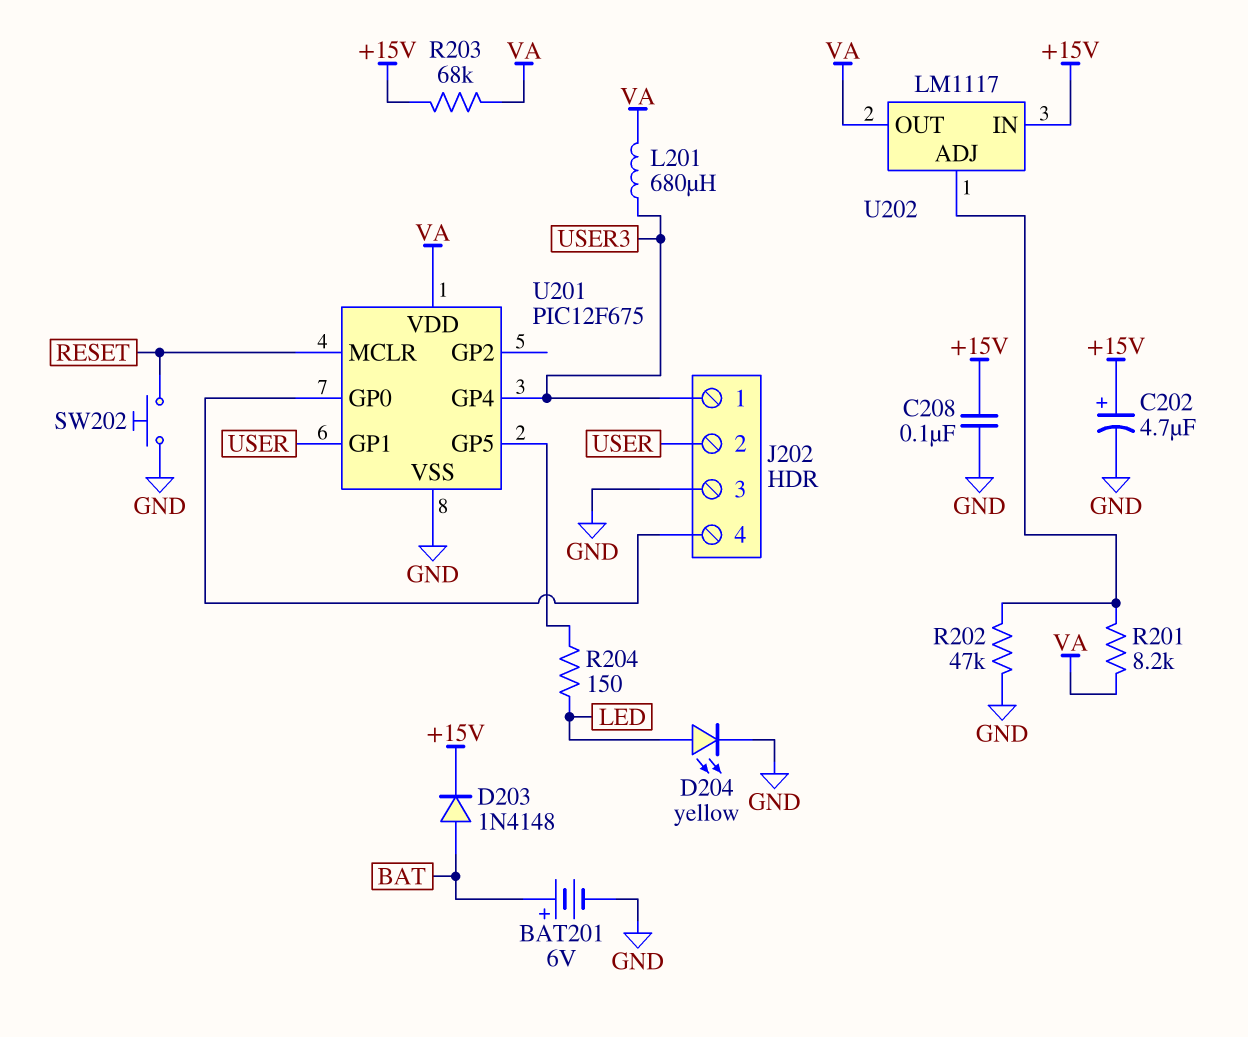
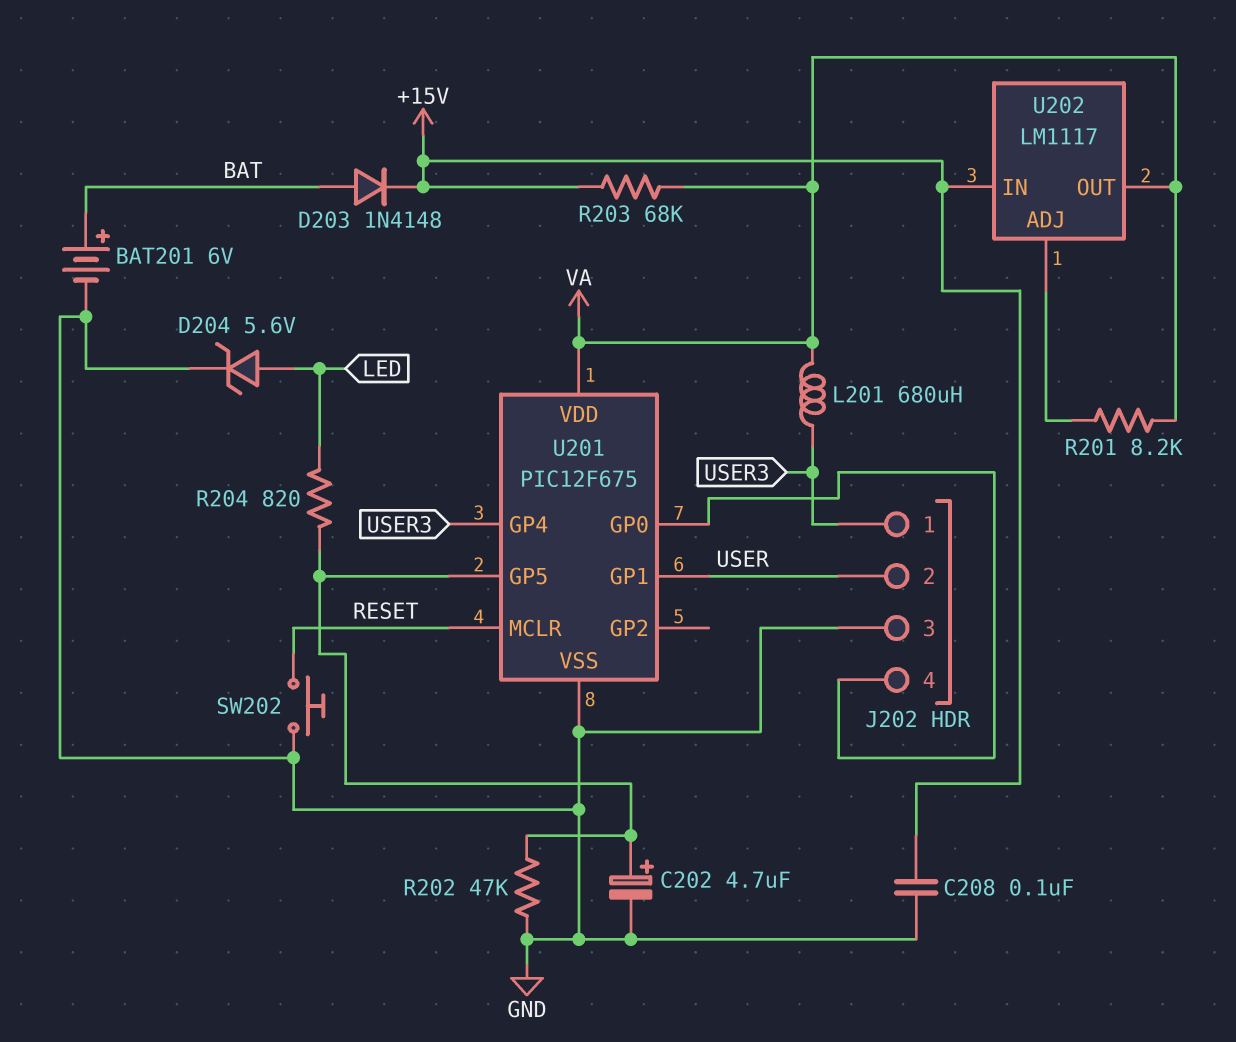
C202: 4.7uF (plus +15V, minus GND) -> 4.7uF (plus U201/GP5, minus GND)
D204: LED yellow (A LED, K GND) -> zener 5.6V (A LED, K GND)
R202: 47k (GND, U202/ADJ) -> 47k (GND, U201/GP5)
R204: 150 (LED, U201/GP5) -> 820 (LED, U201/GP5)

